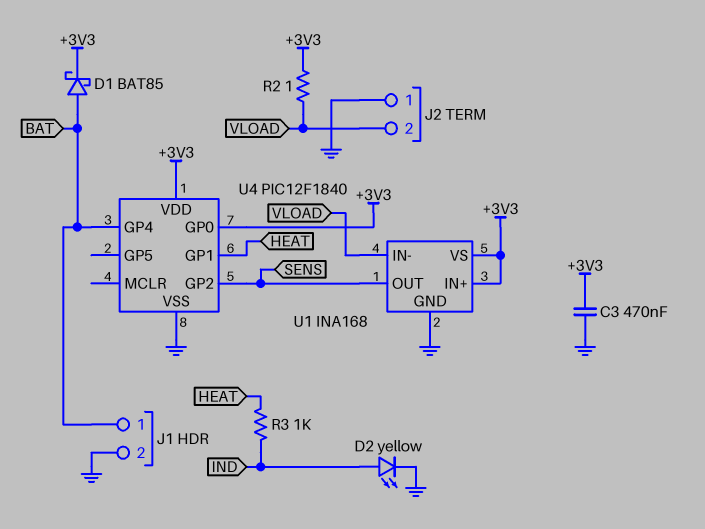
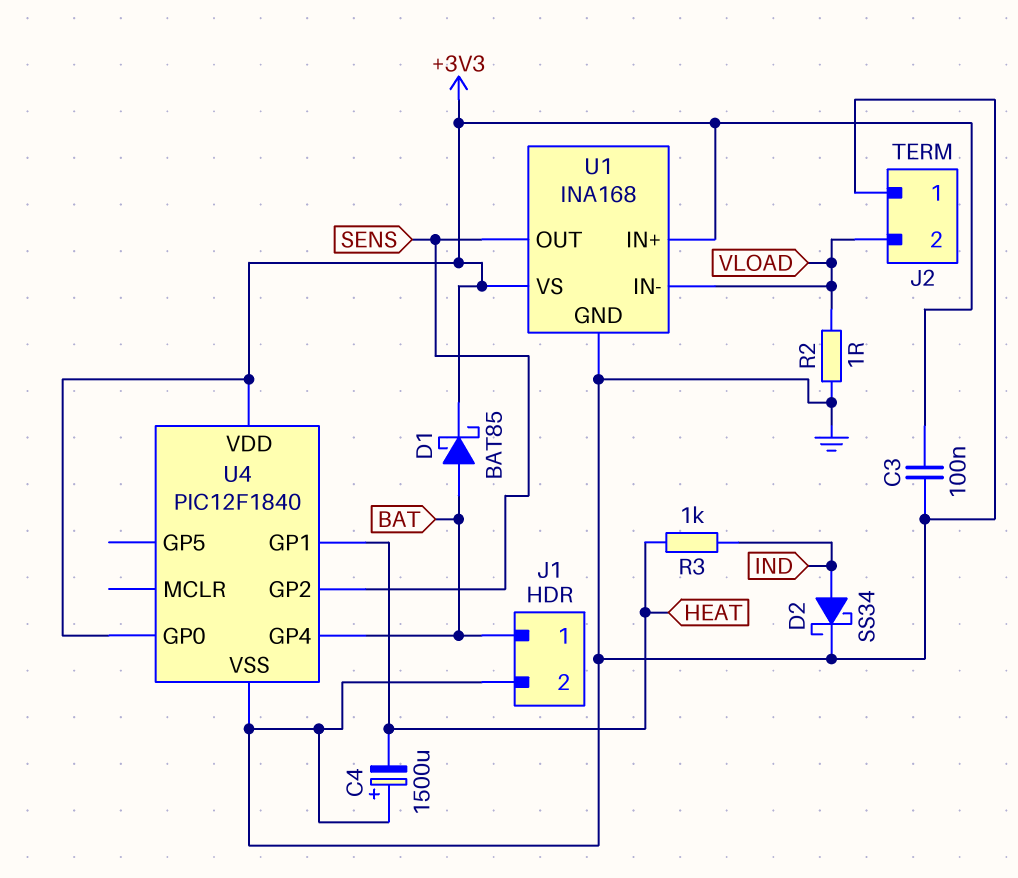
C3: 470nF (+3V3, GND) -> 100nF (+3V3, GND)
C4: none -> 1500uF (plus GND, minus HEAT)
D2: LED yellow (A IND, K GND) -> schottky SS34 (A IND, K GND)
R2: 1 (+3V3, VLOAD) -> 1 (GND, VLOAD)

